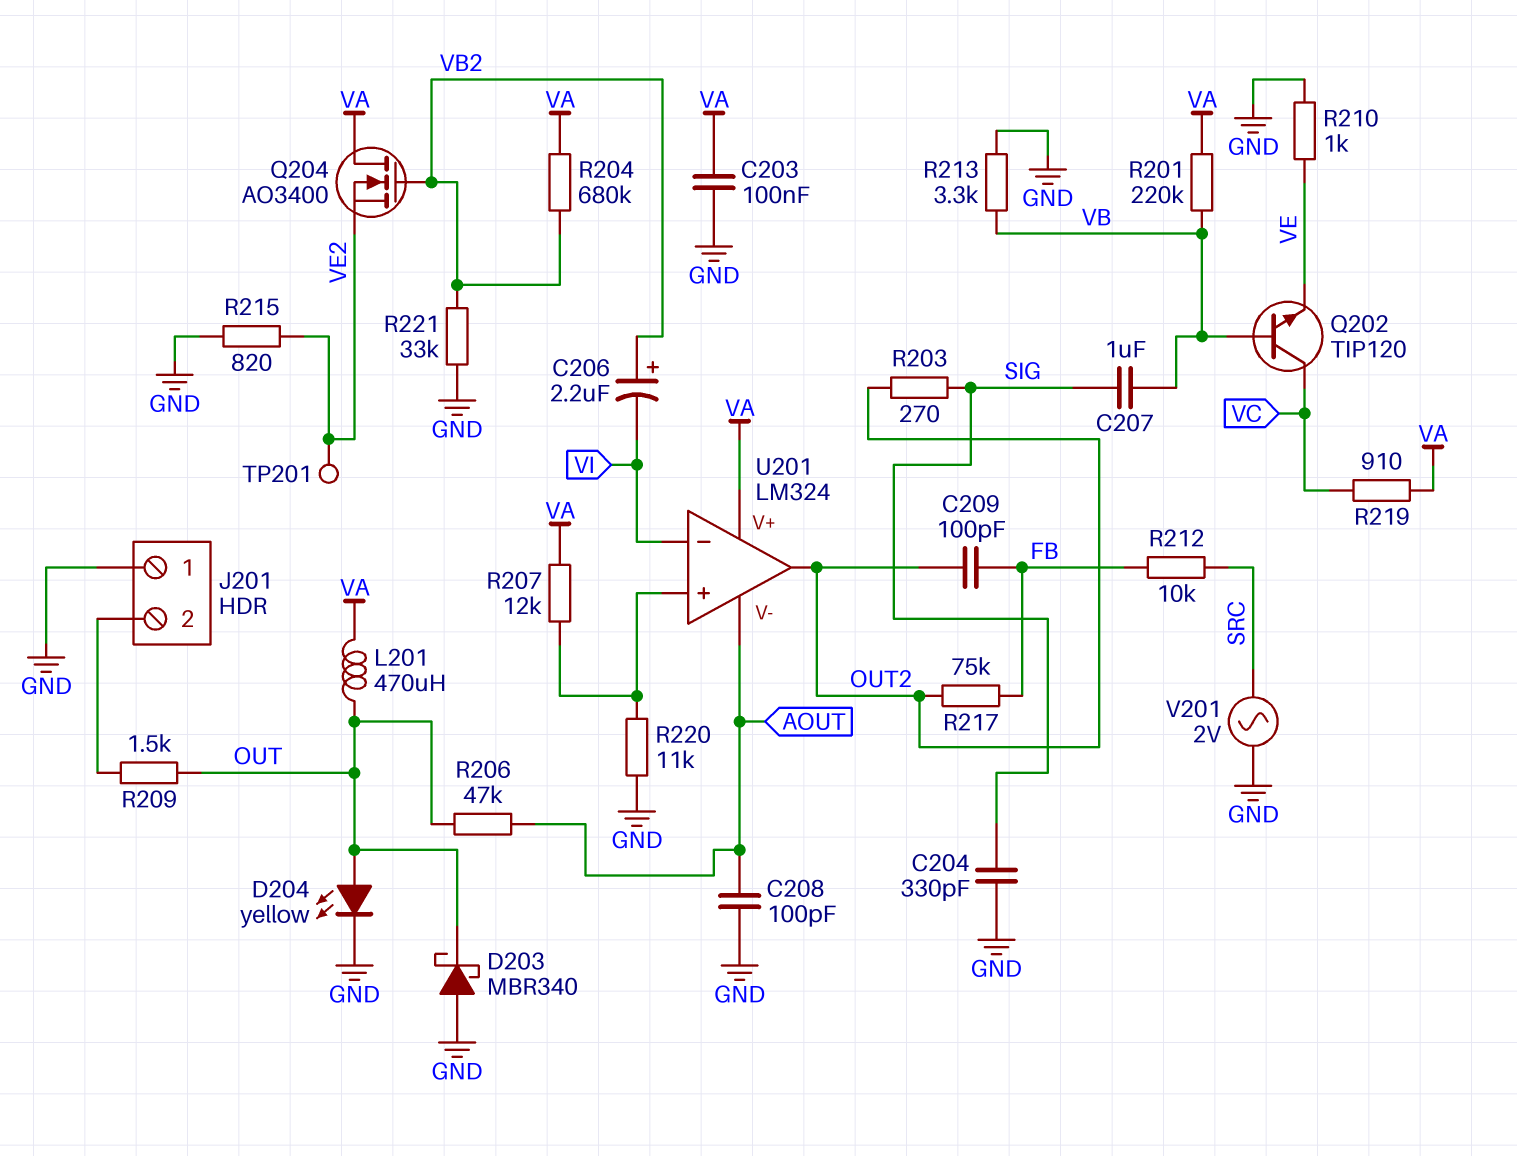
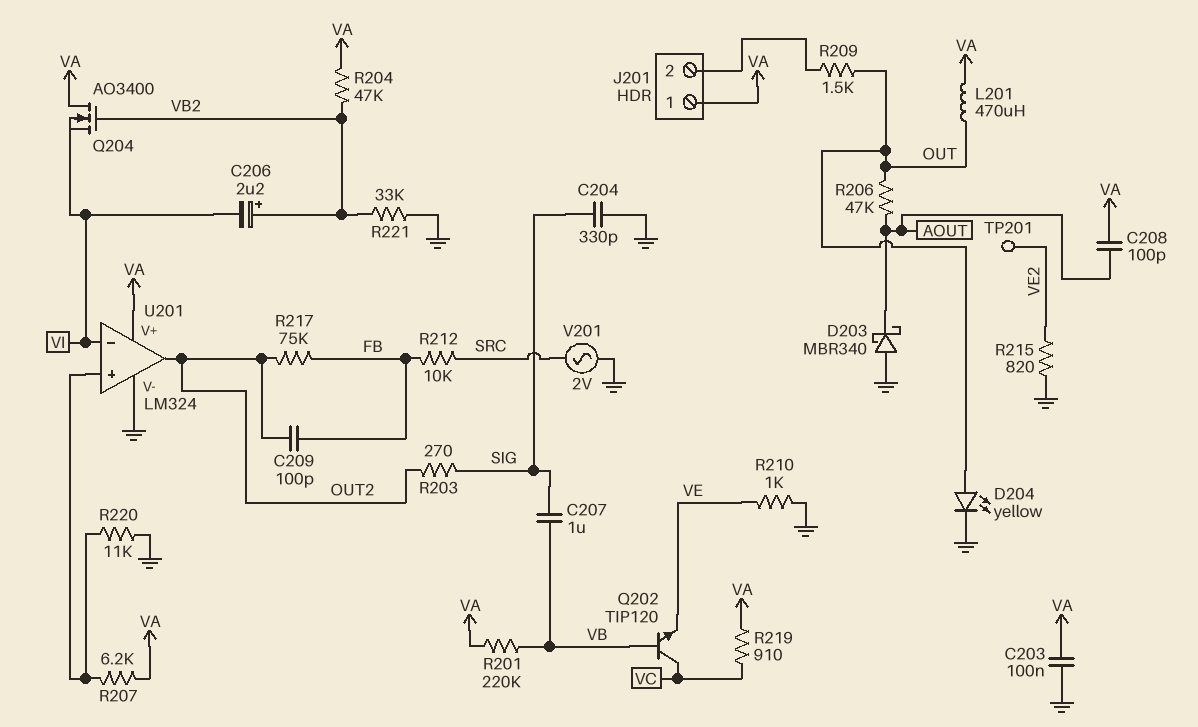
C208: 100pF (AOUT, GND) -> 100pF (AOUT, VA)
D203: schottky MBR340 (A GND, K OUT) -> schottky MBR340 (A GND, K AOUT)
J201 pin 1: GND -> VA
Q204: NMOS AO3400 (G VB2, D VA, S VE2) -> NMOS AO3400 (G VB2, D VA, S VI)
R204: 680k (VA, VB2) -> 47k (VA, VB2)
R207: 12k (U201/in+, VA) -> 6.2k (U201/in+, VA)
R213: 3.3k (GND, VB) -> none
U201 pin V-: AOUT -> GND

